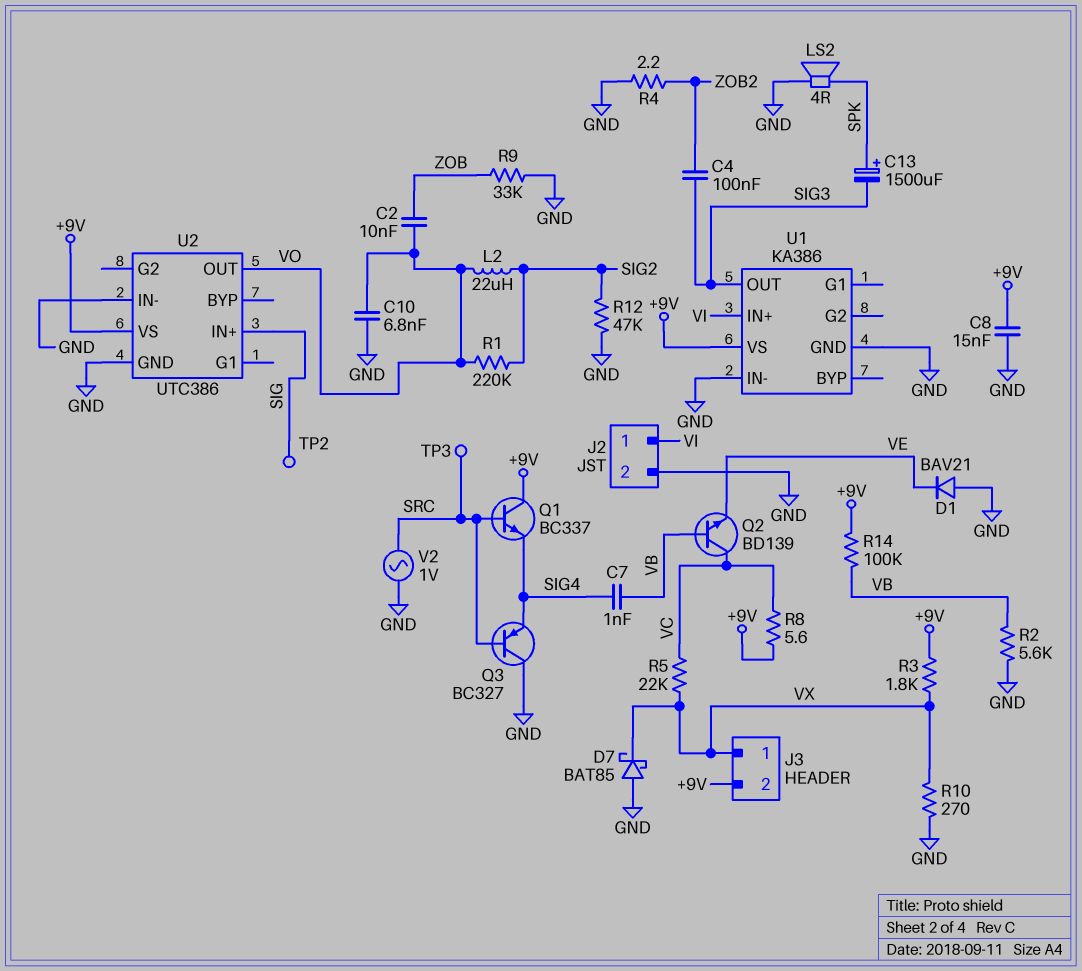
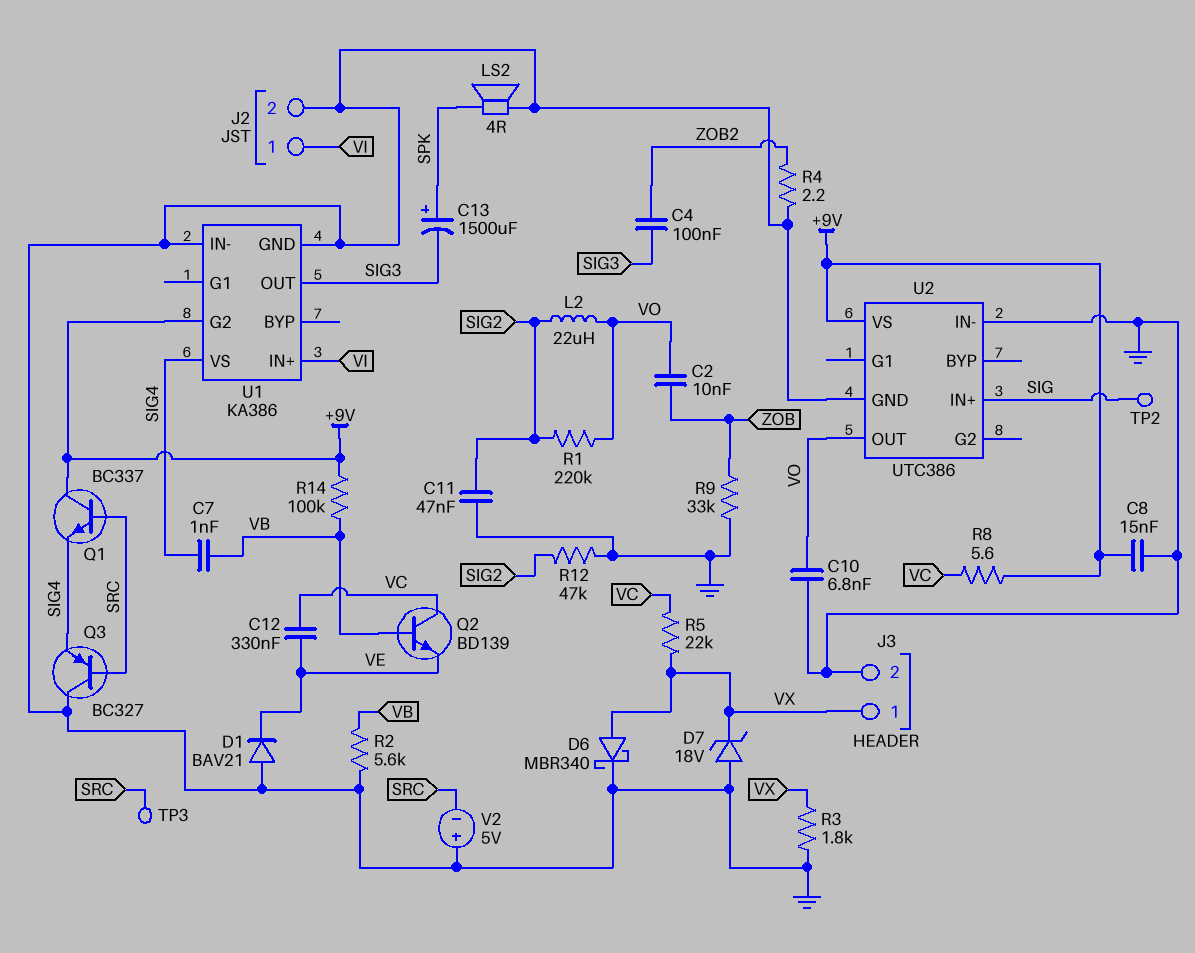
C11: none -> 47nF (GND, SIG2)
C12: none -> 330nF (VC, VE)
D6: none -> schottky MBR340 (A VX, K GND)
D7: schottky BAT85 (A GND, K VX) -> zener 18V (A GND, K VX)
J3 pin 2: +9V -> GND
R3: 1.8k (+9V, VX) -> 1.8k (GND, VX)
R10: 270 (GND, VX) -> none
U1 pin G2: none -> +9V
U1 pin VS: +9V -> SIG4
V2: AC 1V (GND, SRC) -> 5V (plus GND, minus SRC)

